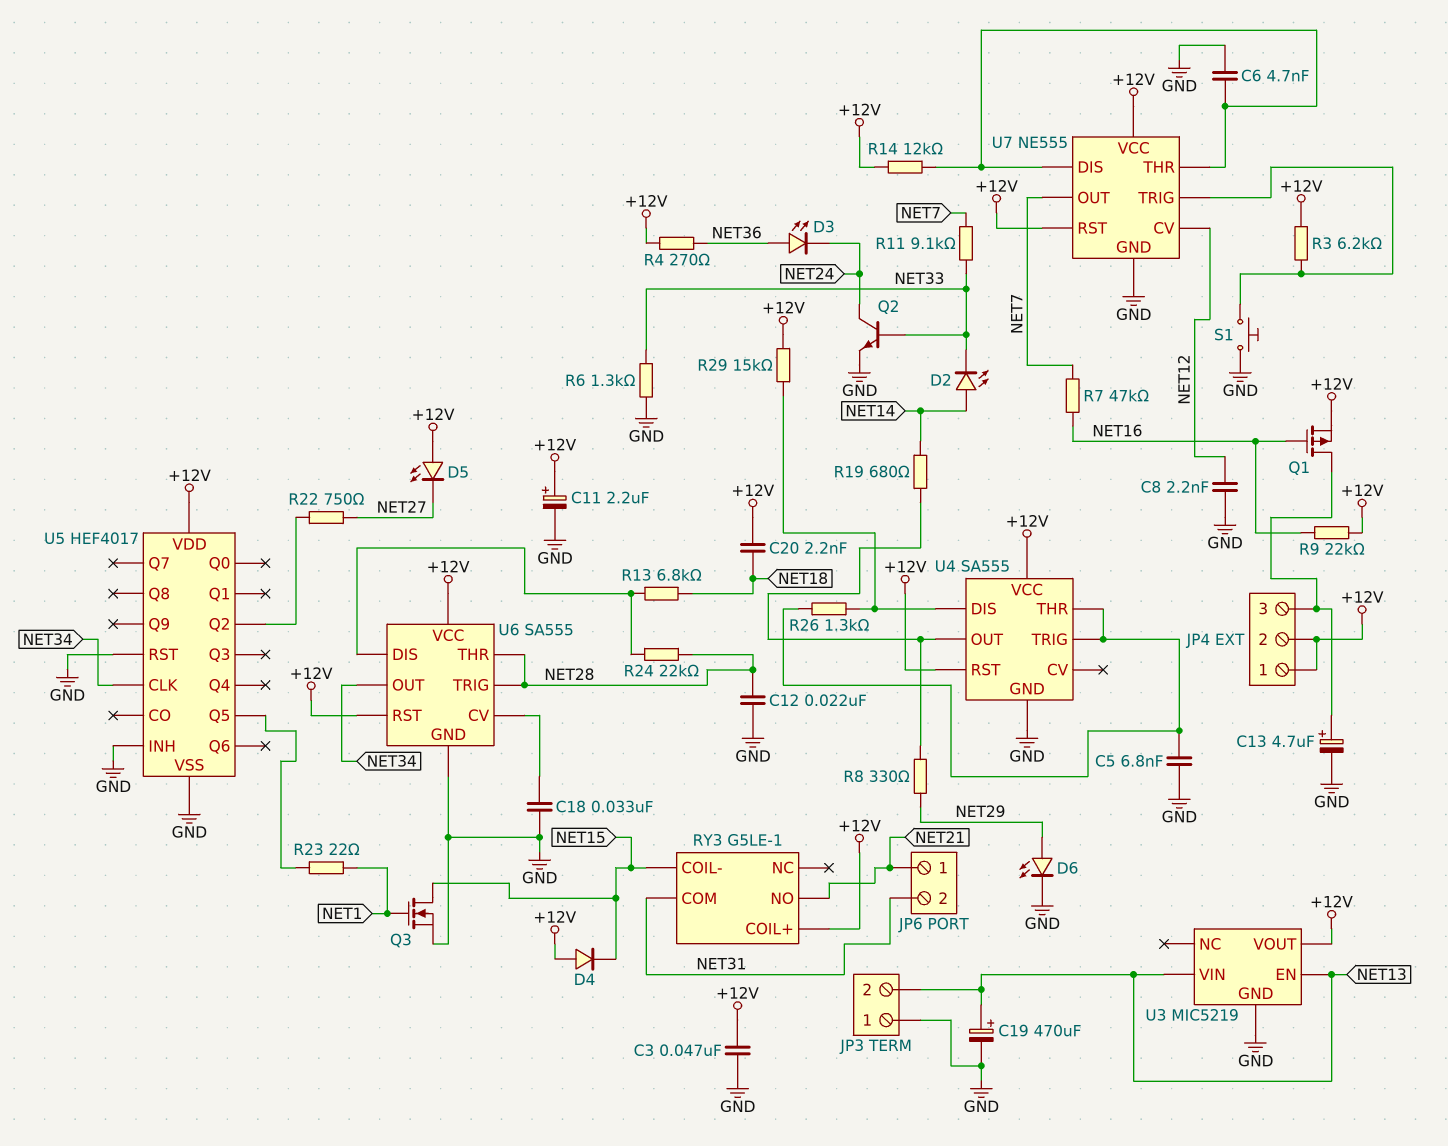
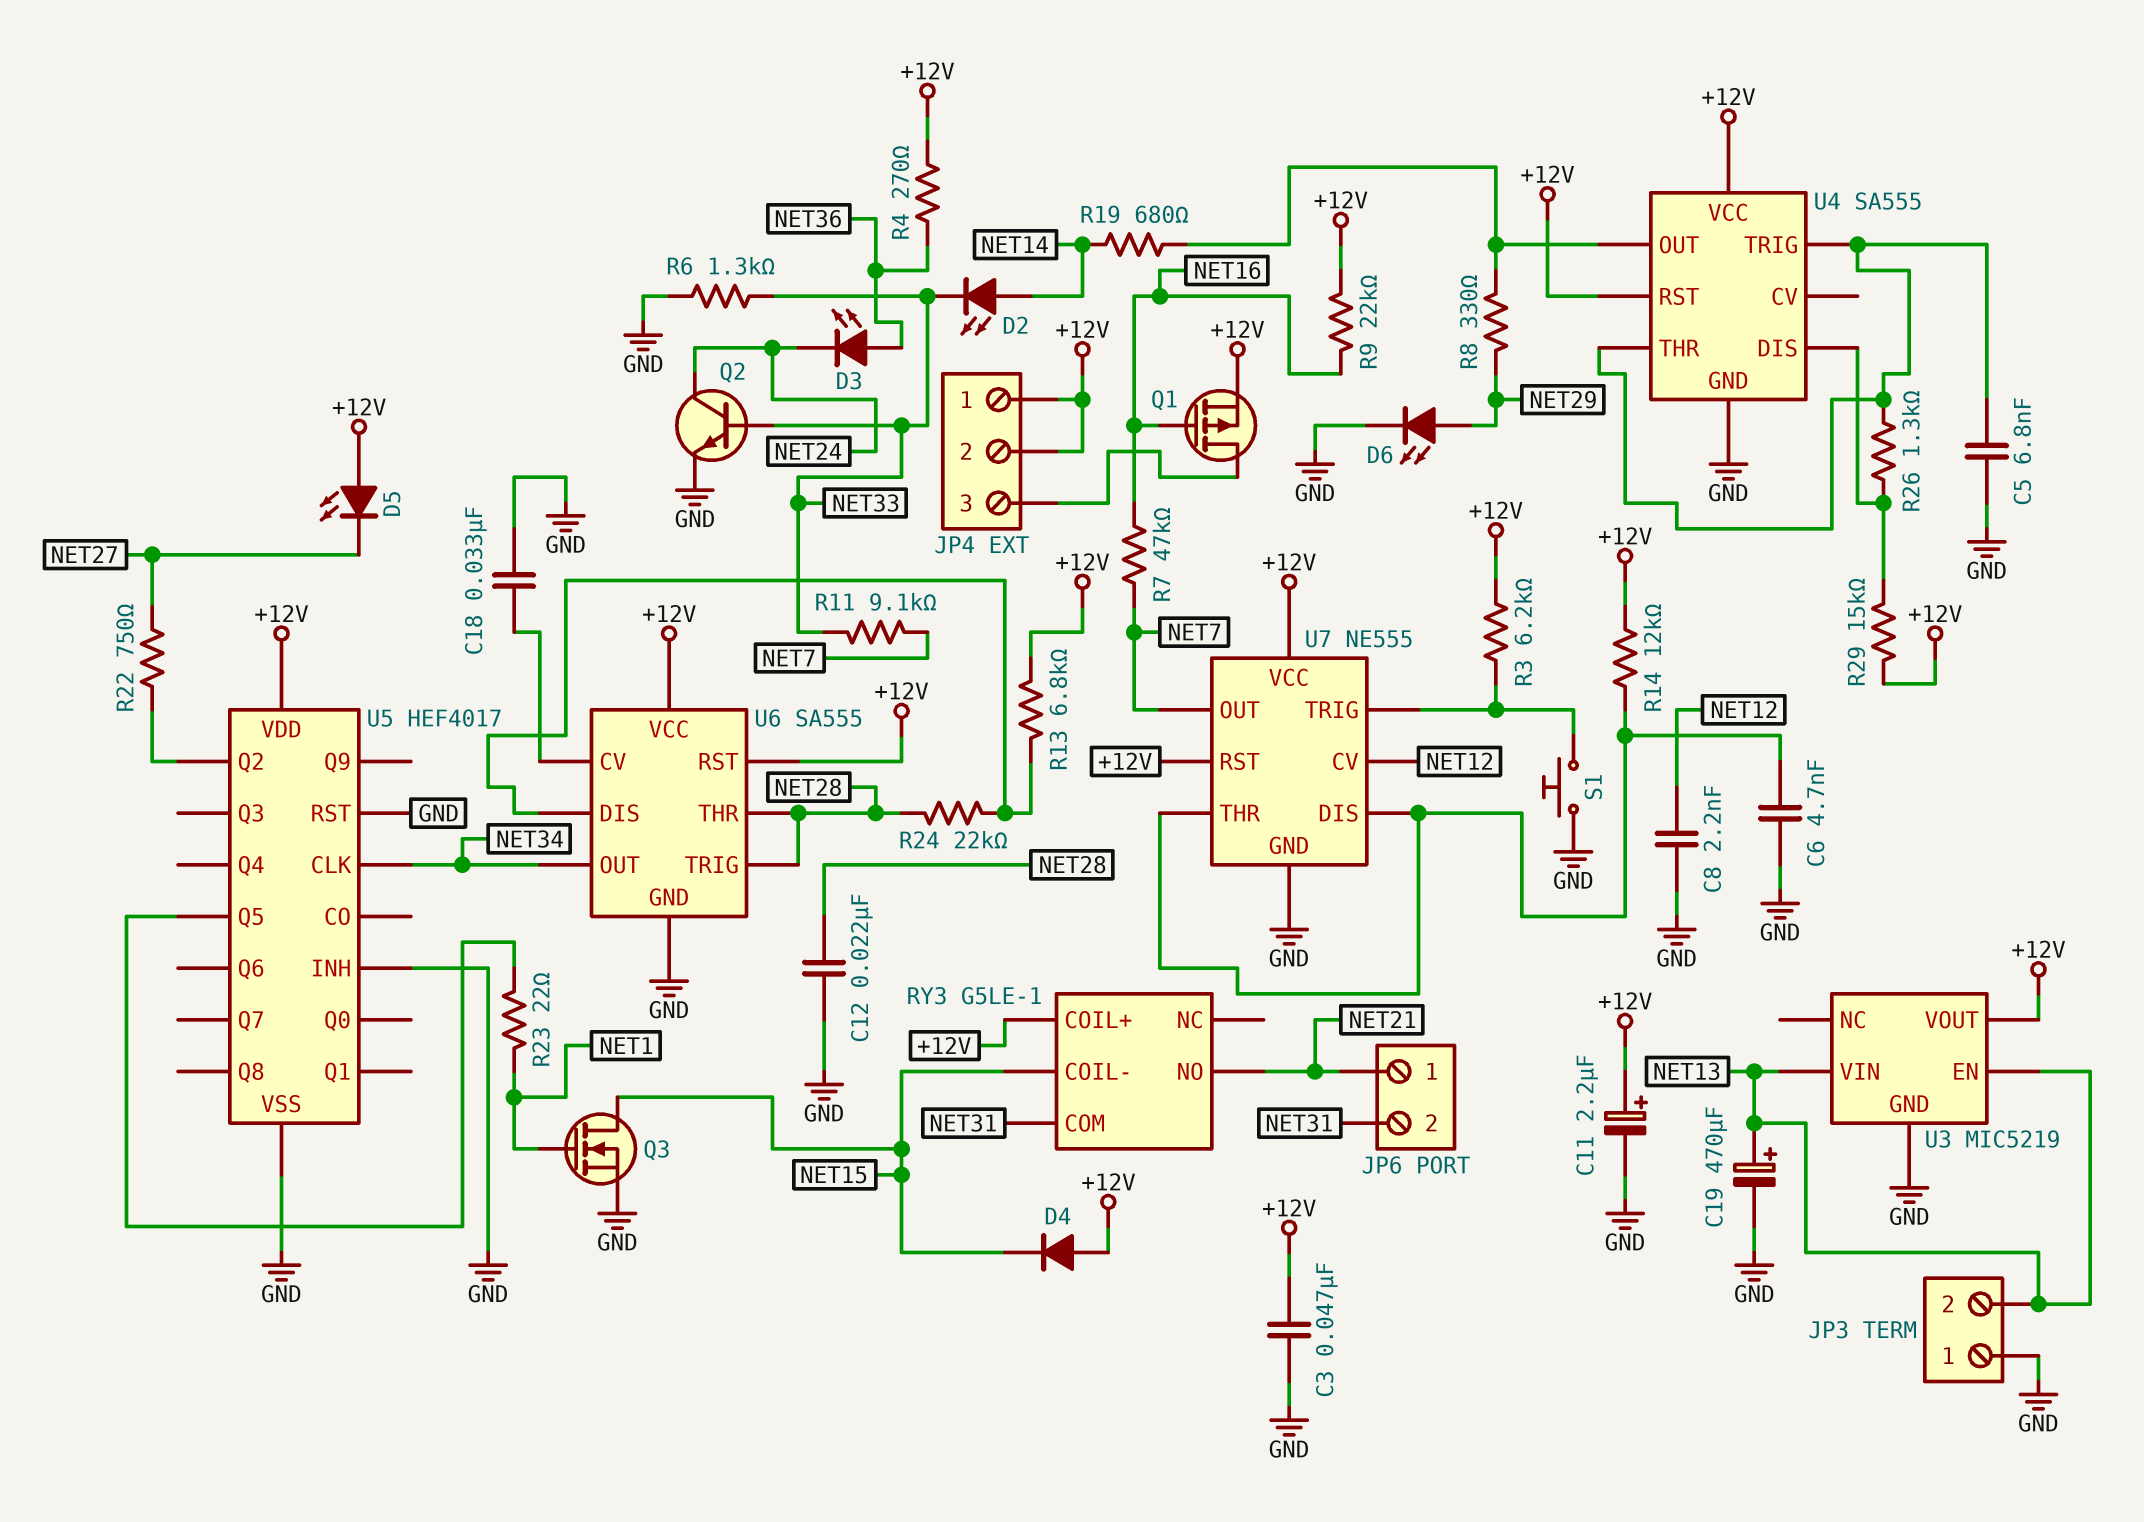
C13: 4.7uF (plus JP4/3, minus GND) -> none
C20: 2.2nF (+12V, NET18) -> none
R13: 6.8k (NET18, U6/DIS) -> 6.8k (+12V, U6/DIS)

